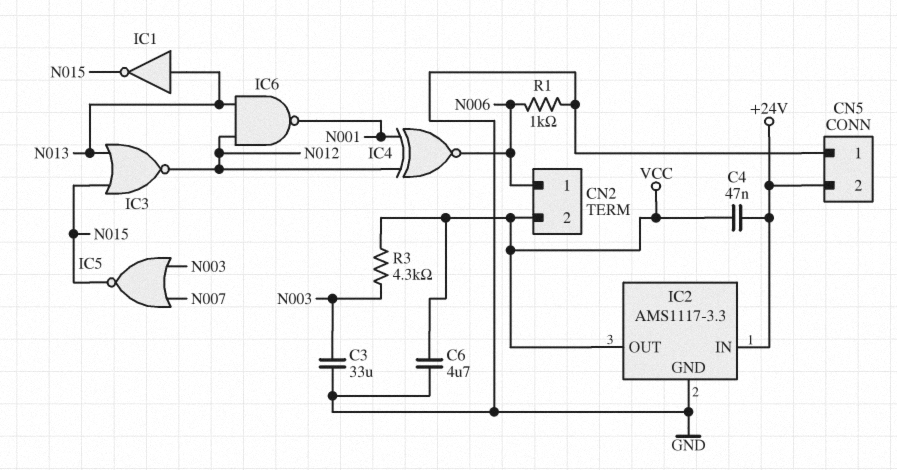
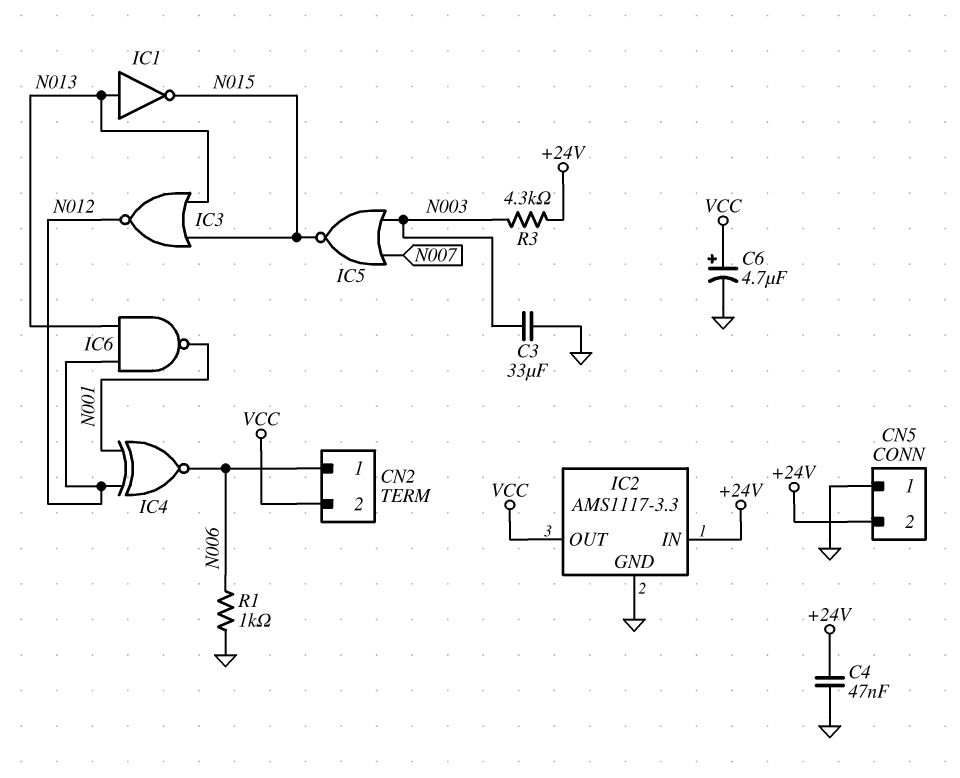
C4: 47nF (+24V, VCC) -> 47nF (+24V, GND)
C6: 4.7uF (GND, VCC) -> 4.7uF (plus VCC, minus GND)
R3: 4.3k (N003, VCC) -> 4.3k (+24V, N003)

